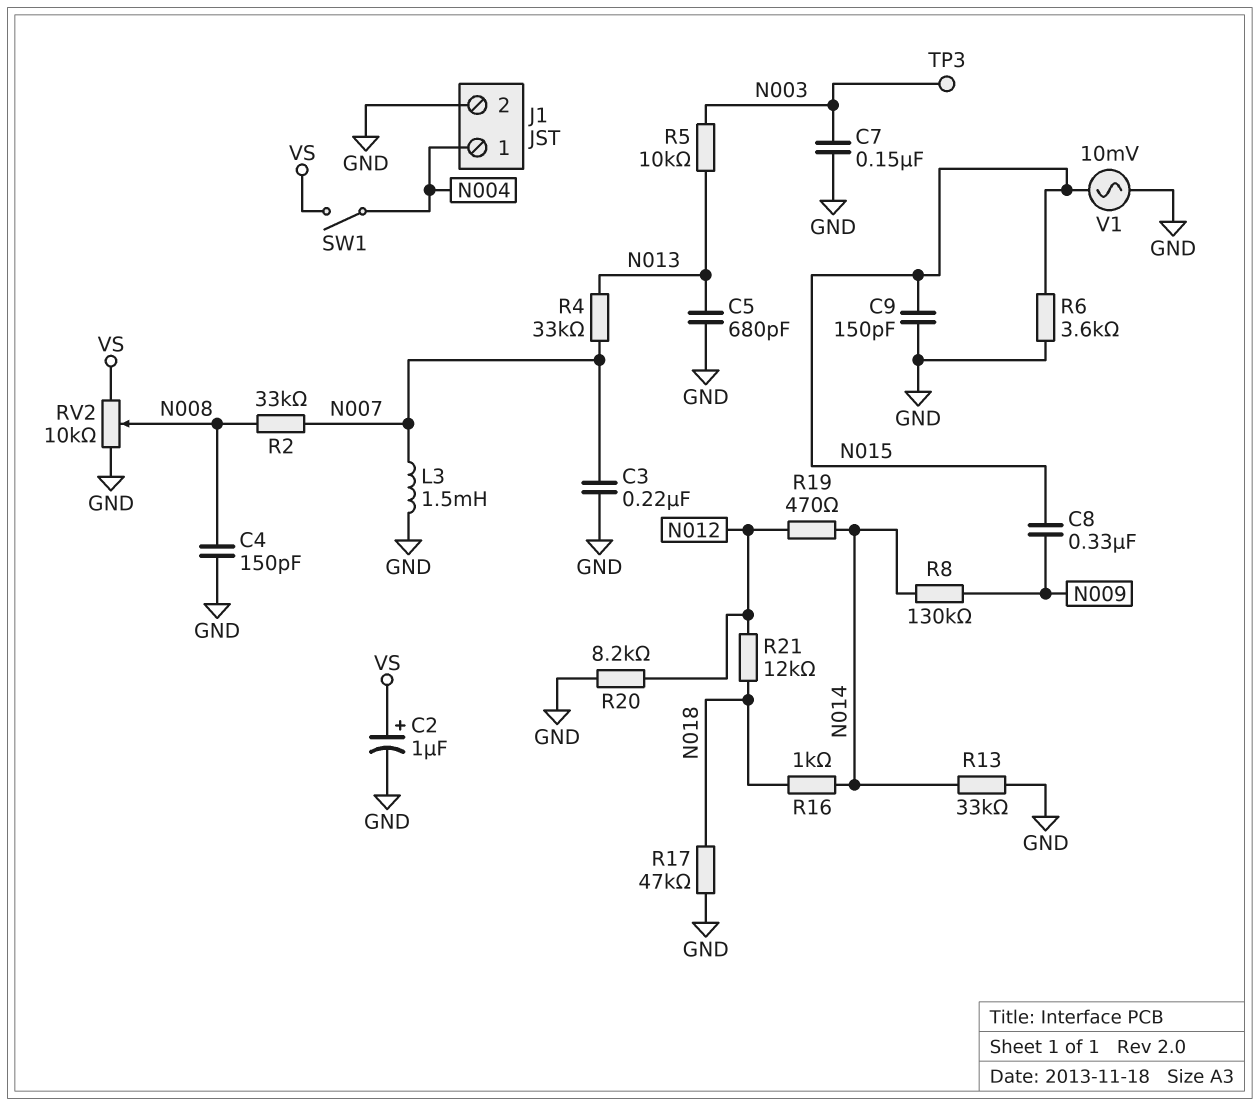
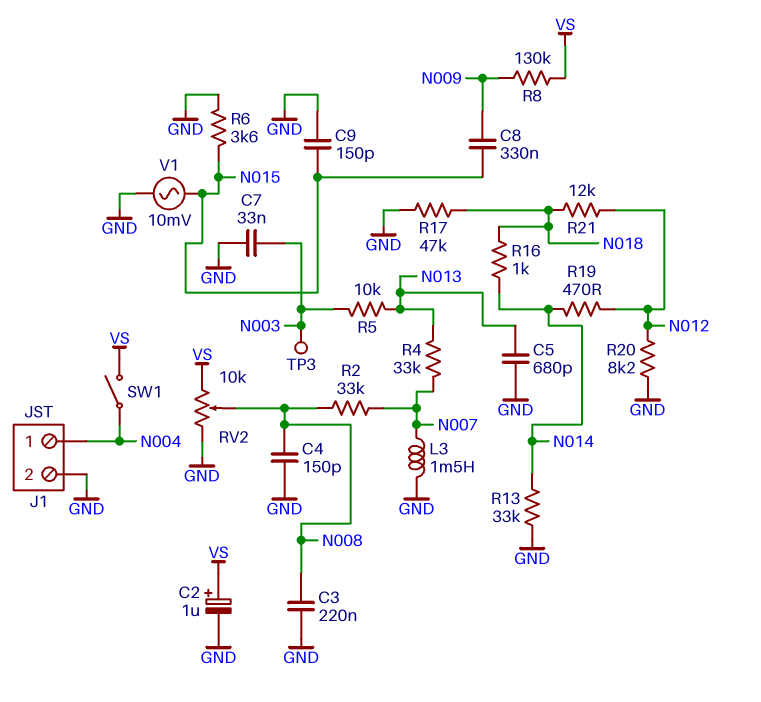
C3: 220nF (GND, N007) -> 220nF (GND, N008)
C7: 150nF (GND, N003) -> 33nF (GND, N003)
R8: 130k (N009, N014) -> 130k (N009, VS)

